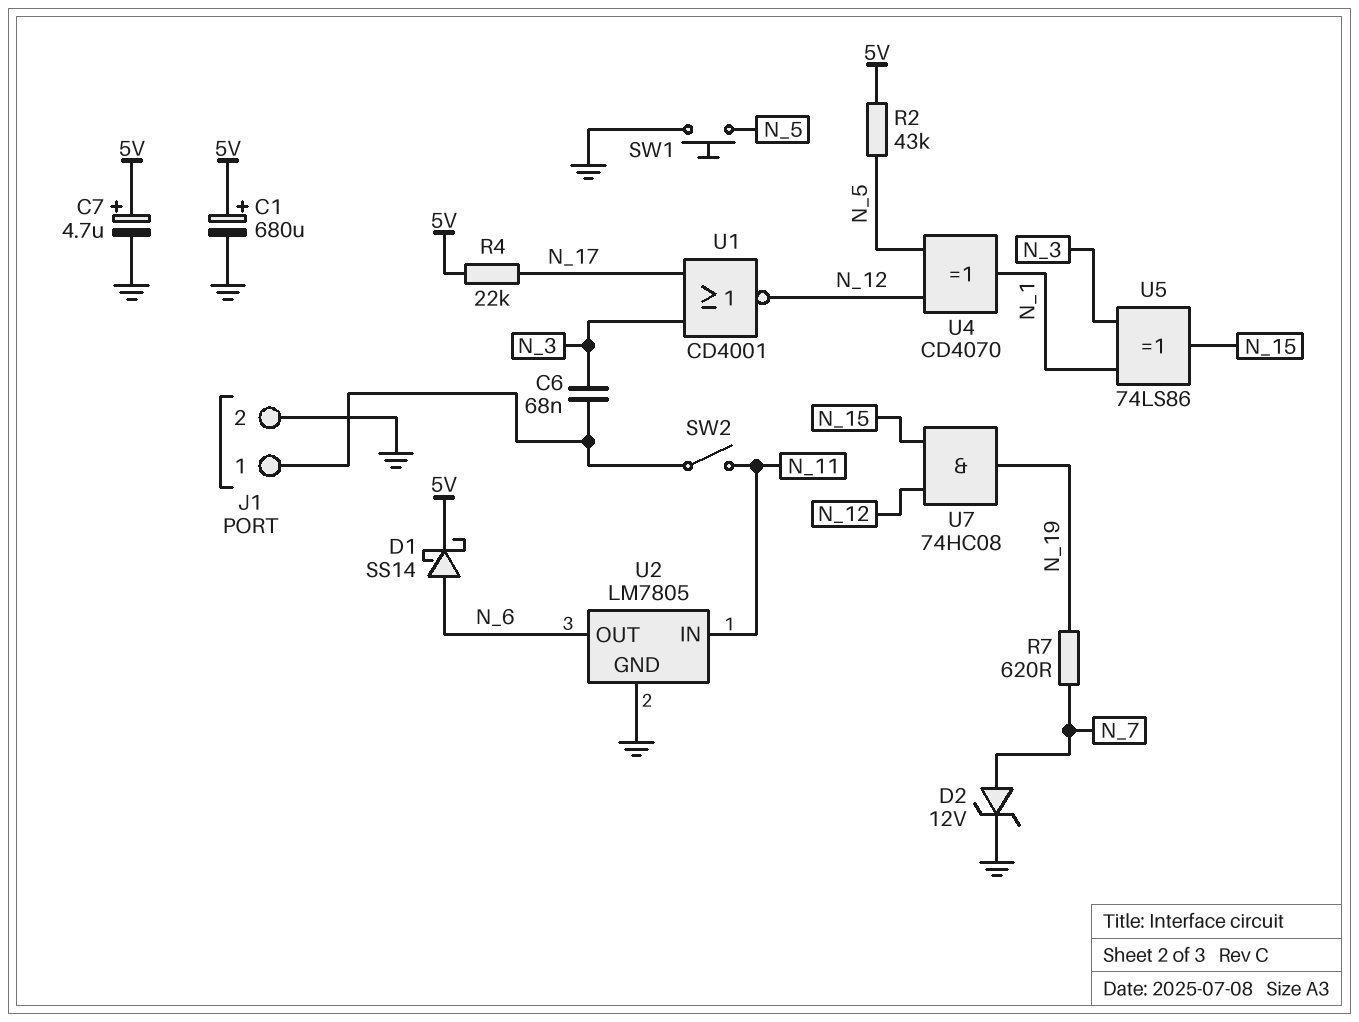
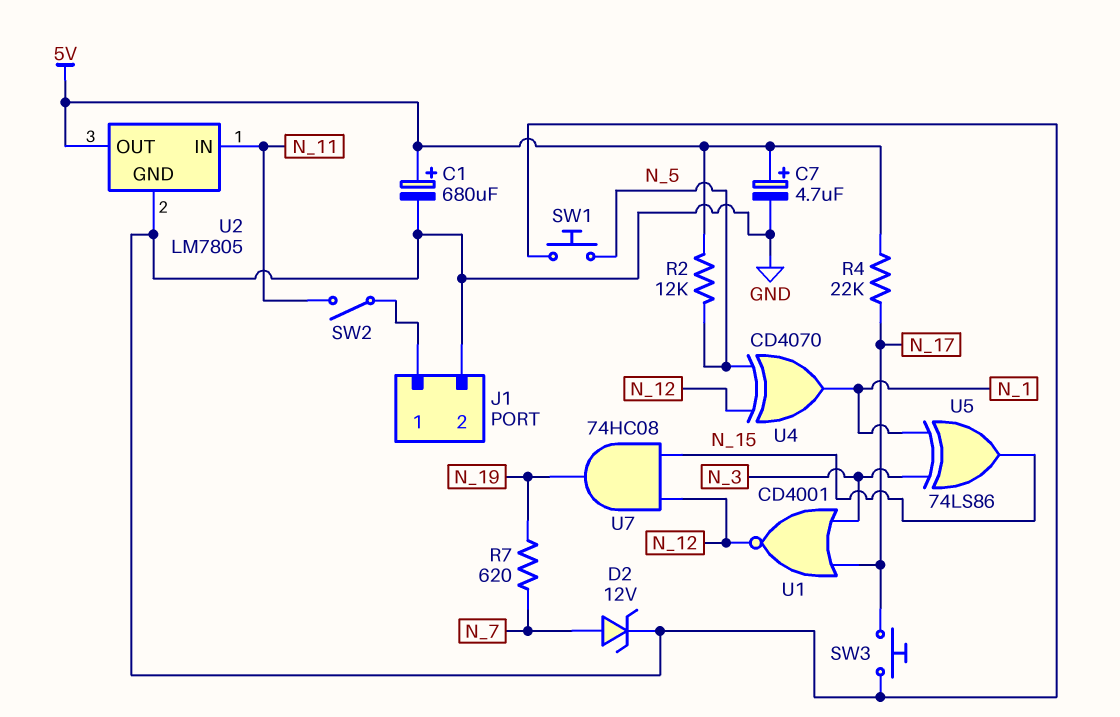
C6: 68nF (J1/1, N_3) -> none
D1: schottky SS14 (A N_6, K 5V) -> none
R2: 43k (5V, N_5) -> 12k (5V, N_5)
SW3: none -> button (GND, N_17)
U2 pin OUT: N_6 -> 5V

